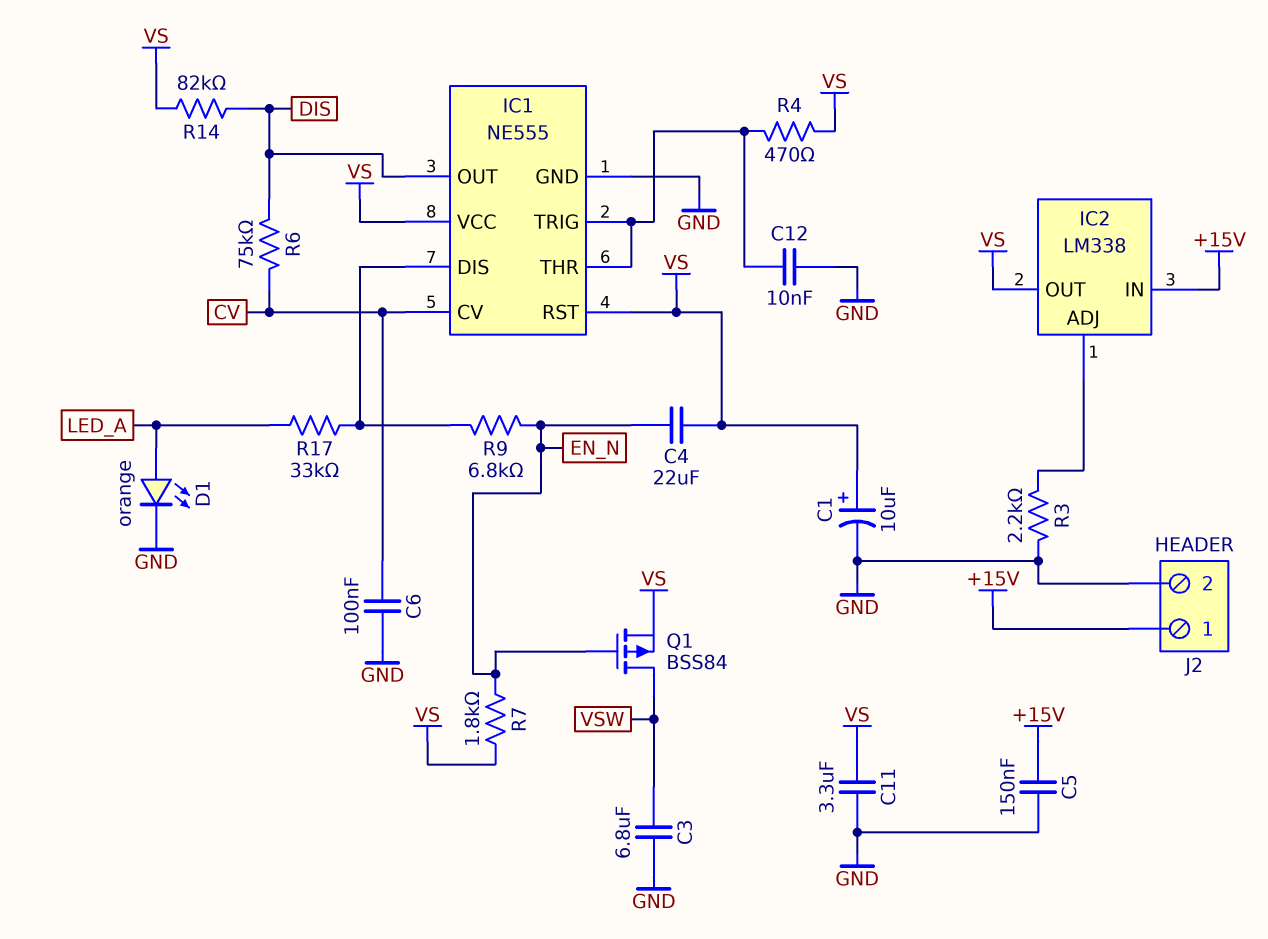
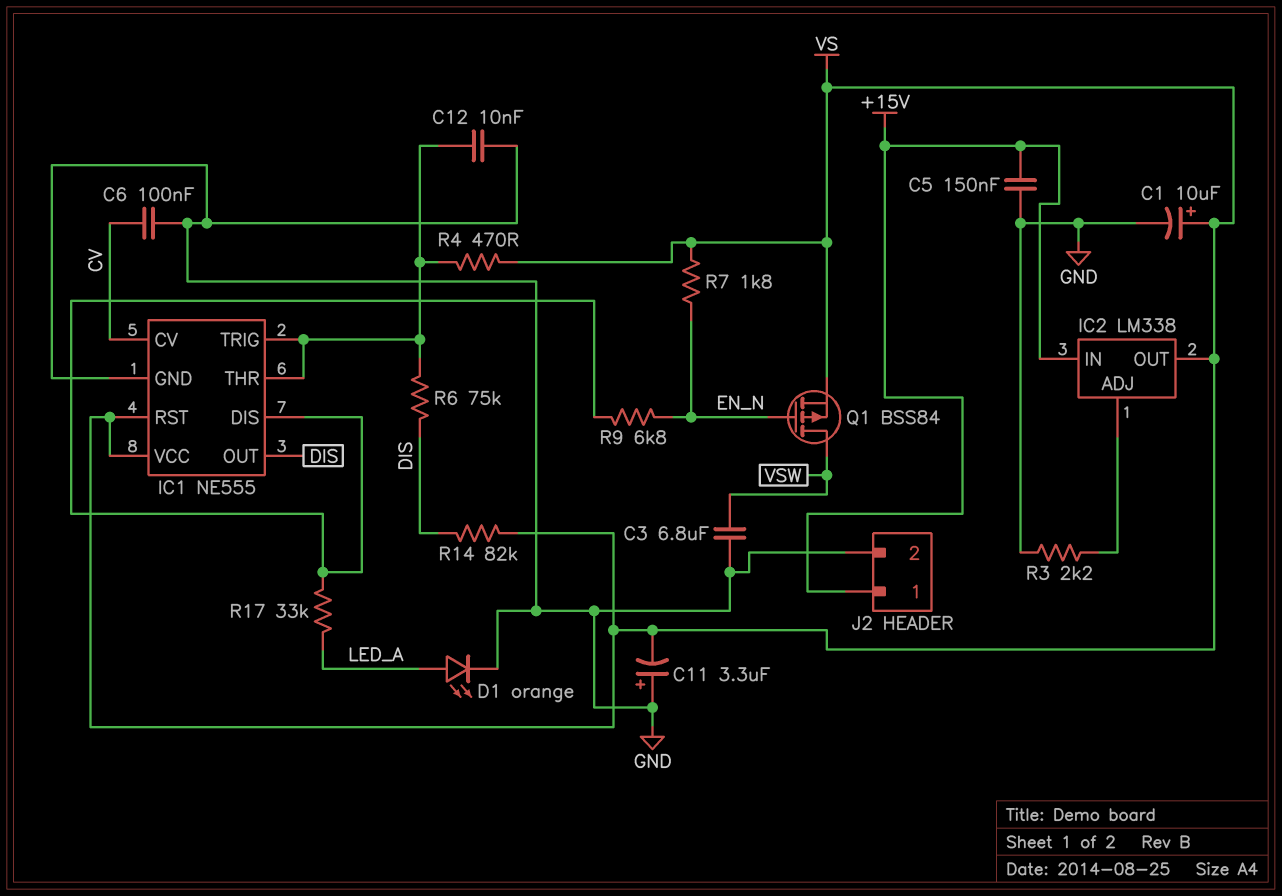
C4: 22uF (EN_N, VS) -> none
C11: 3.3uF (GND, VS) -> 3.3uF (plus GND, minus VS)
R6: 75k (CV, DIS) -> 75k (DIS, IC1/THR)

